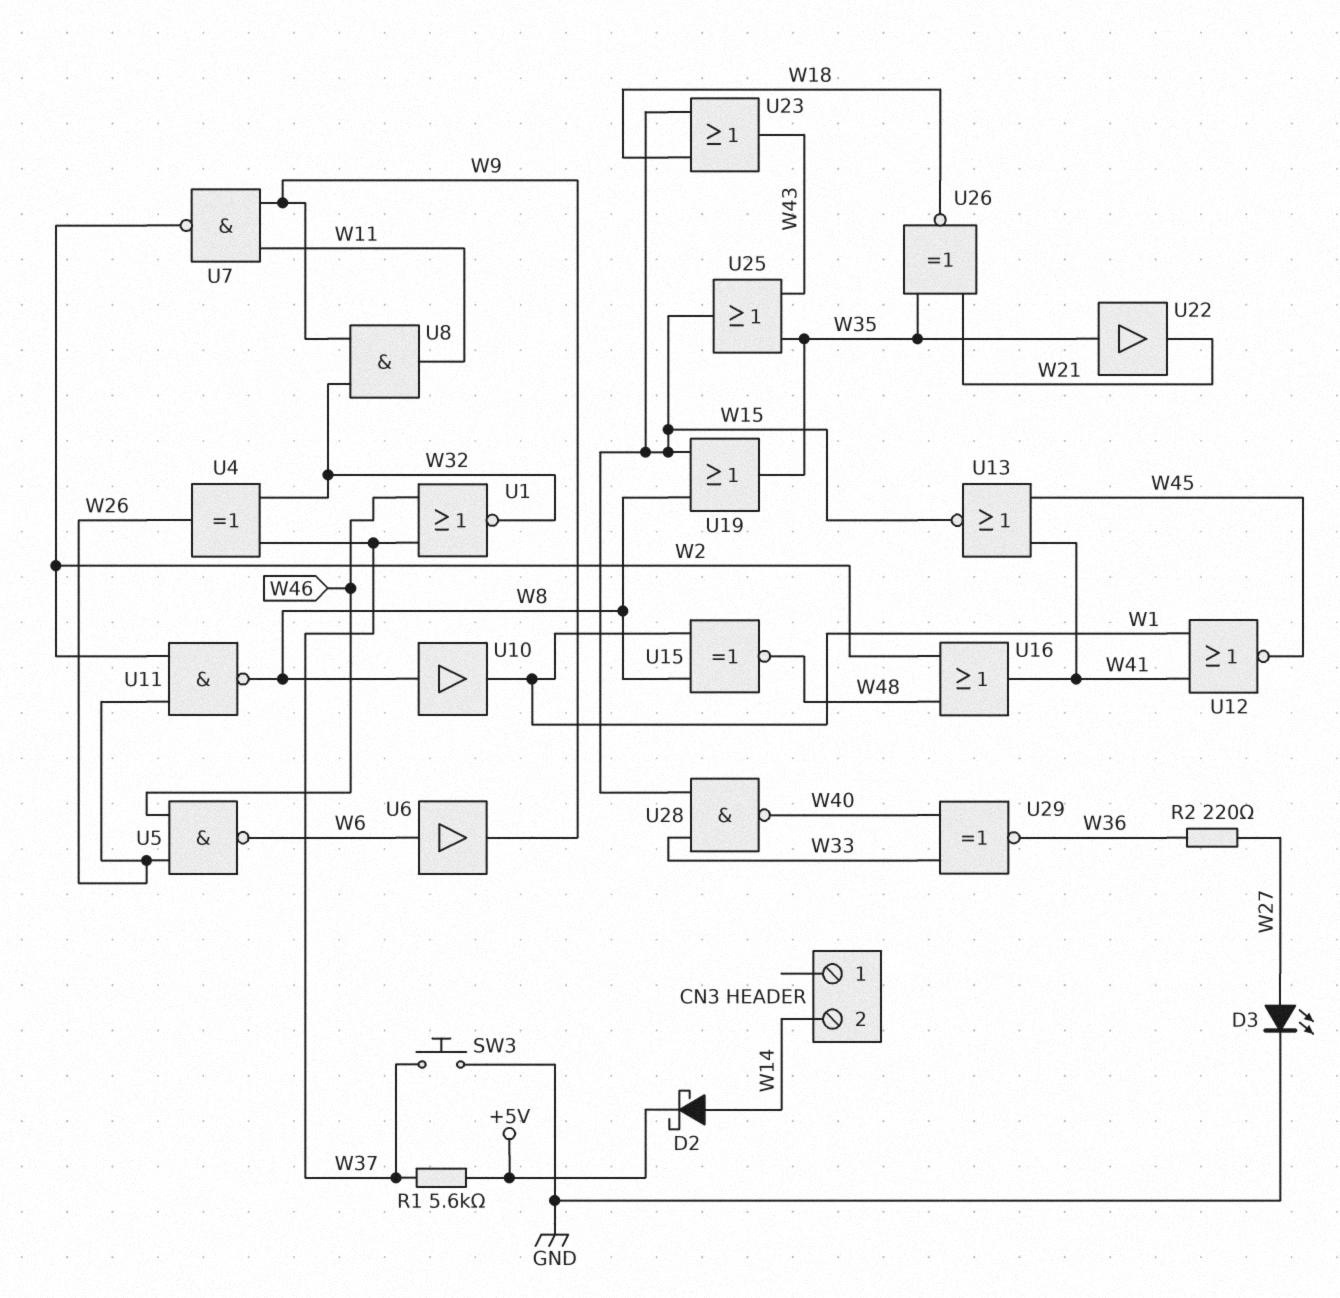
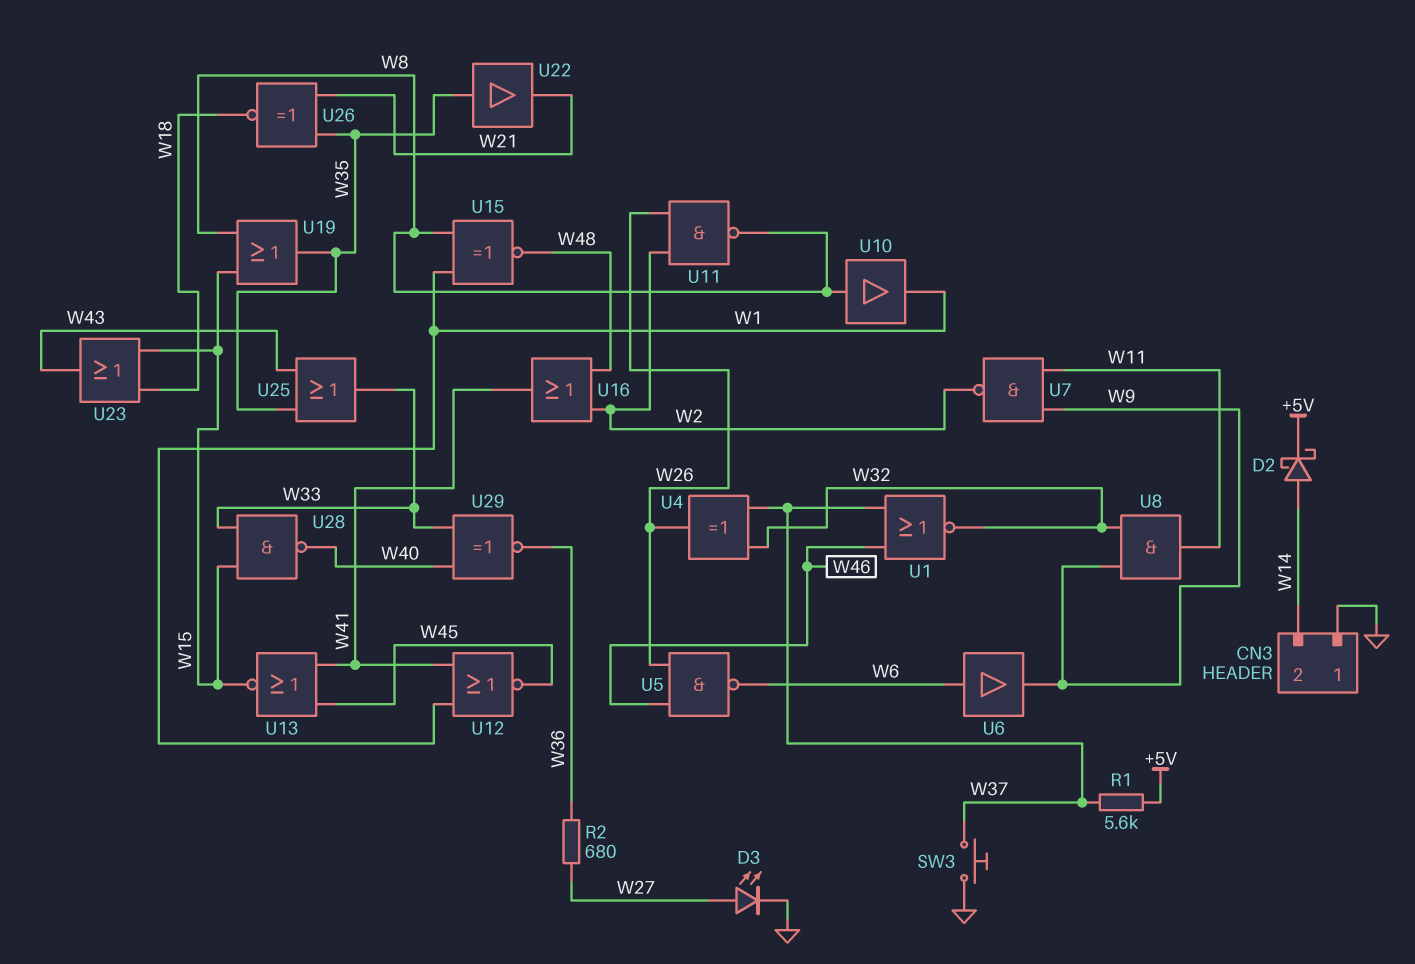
CN3 pin 1: none -> GND
R2: 220 (W27, W36) -> 680 (W27, W36)
U25: OR (in W35, in W43, out W15) -> OR (in W35, in W43, out W33)

